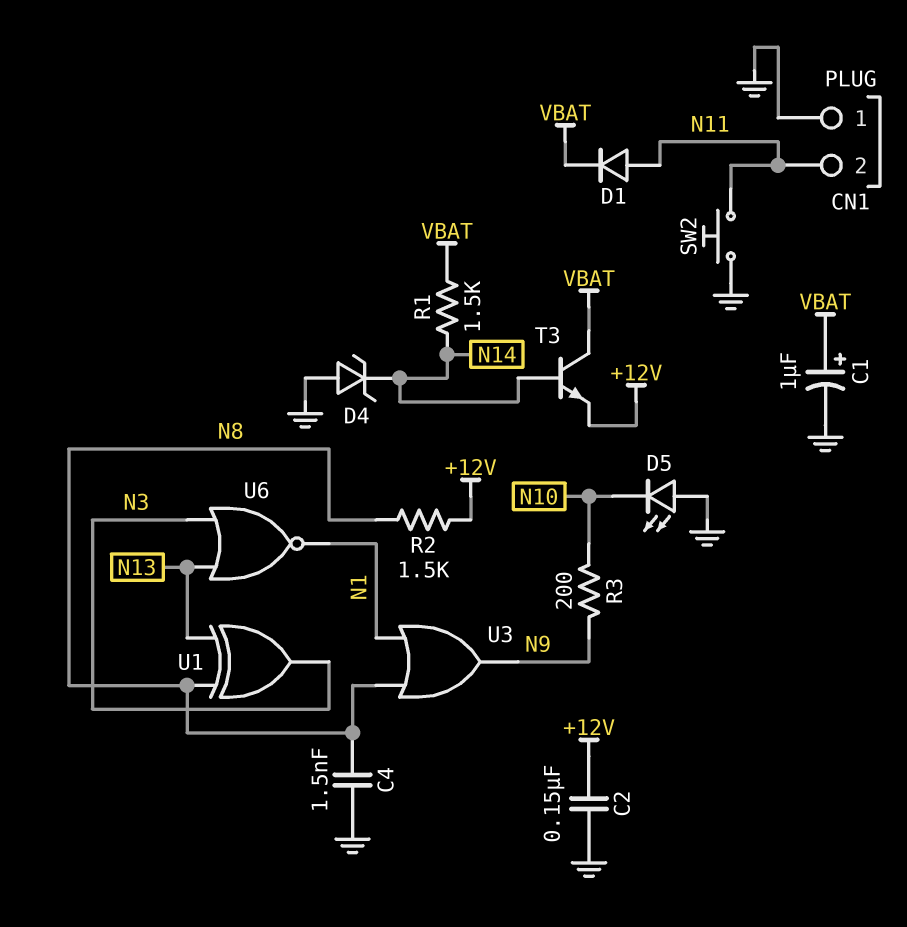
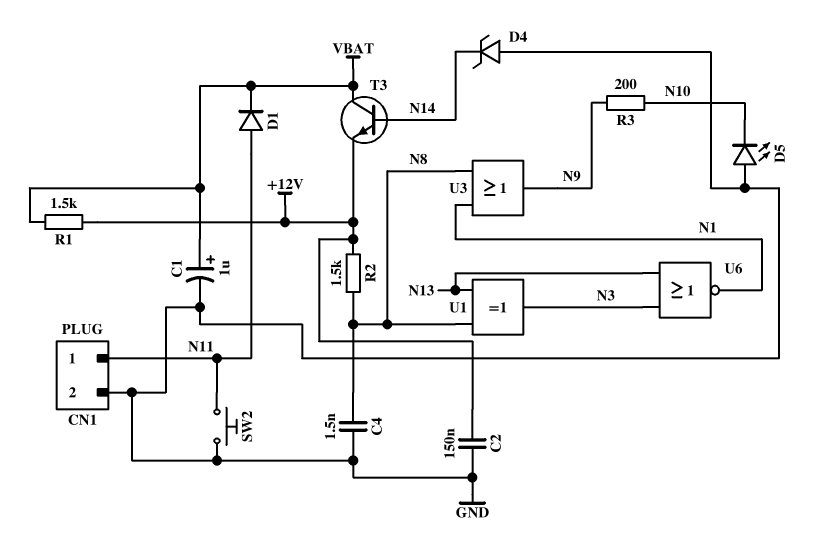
CN1 pin 1: GND -> N11
CN1 pin 2: N11 -> GND
R1: 1.5k (N14, VBAT) -> 1.5k (+12V, VBAT)

